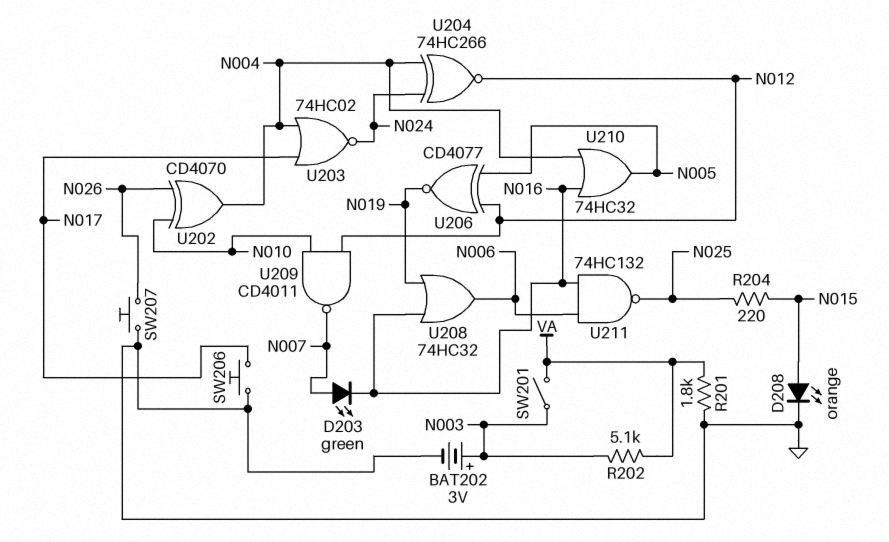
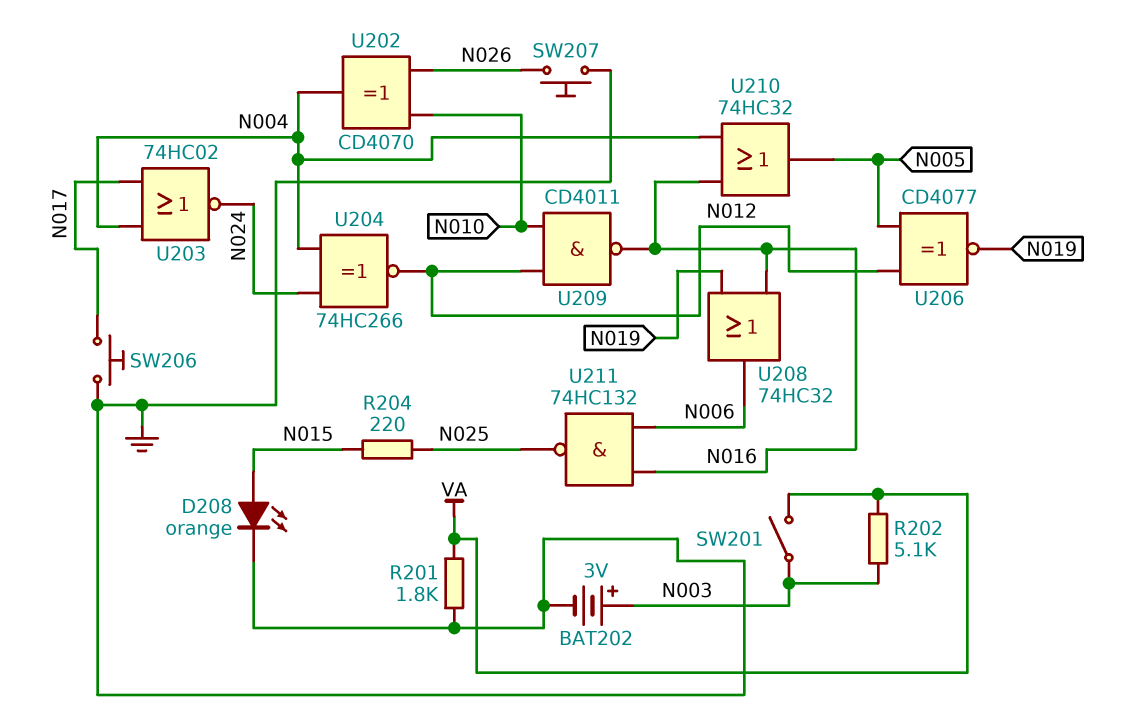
D203: LED green (A N007, K N016) -> none
U209: NAND CD4011 (in N010, in N012, out N007) -> NAND CD4011 (in N010, in N012, out N016)

